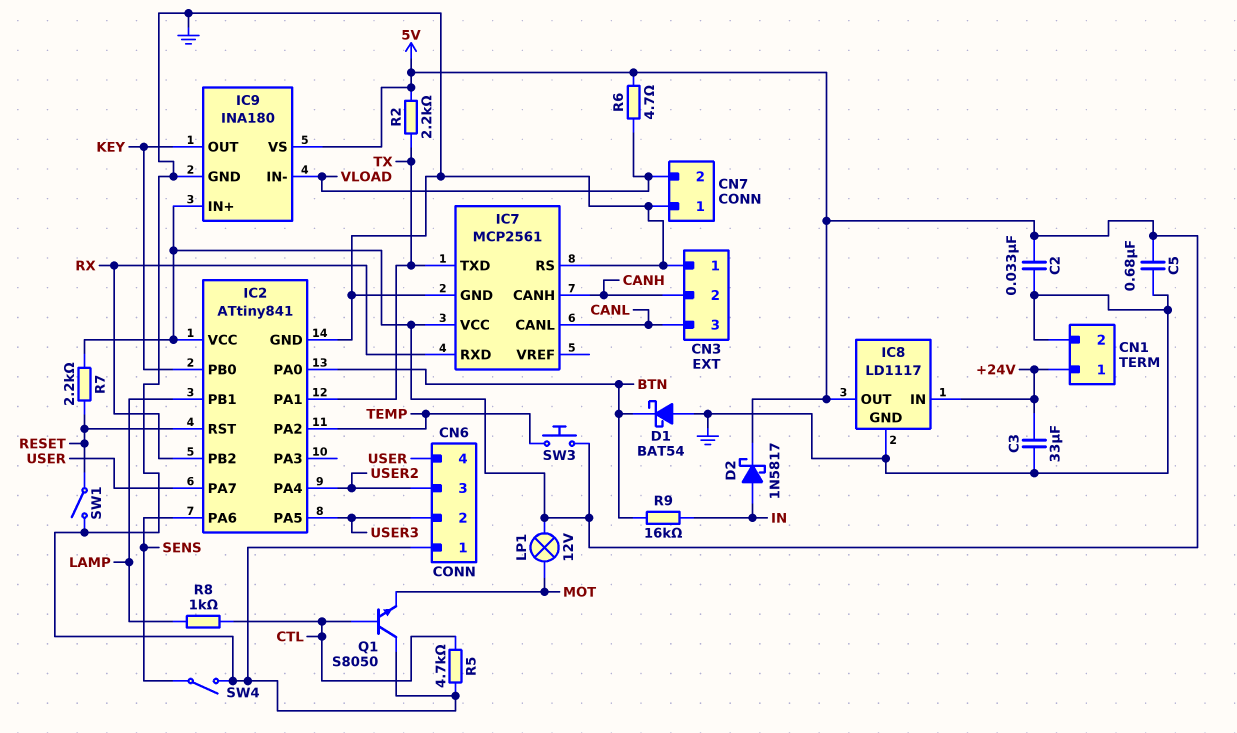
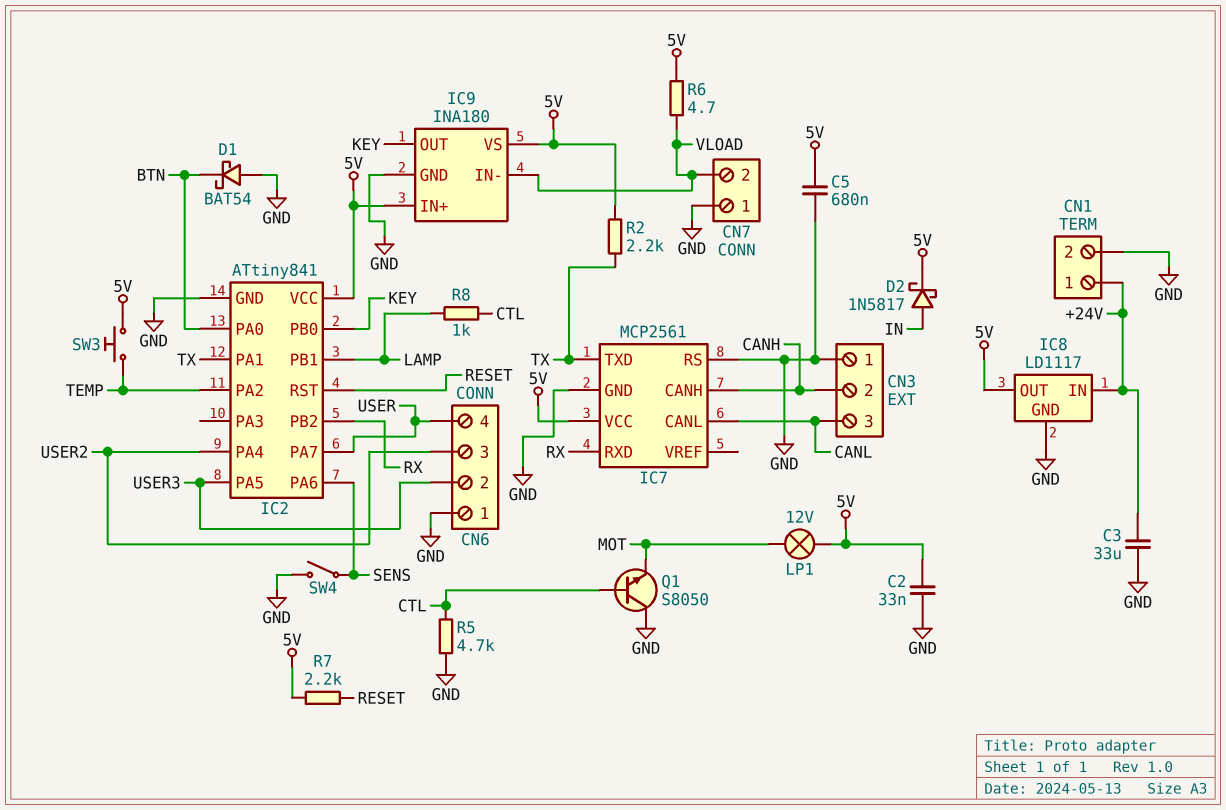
R9: 16k (BTN, IN) -> none
SW1: switch (GND, RESET) -> none

